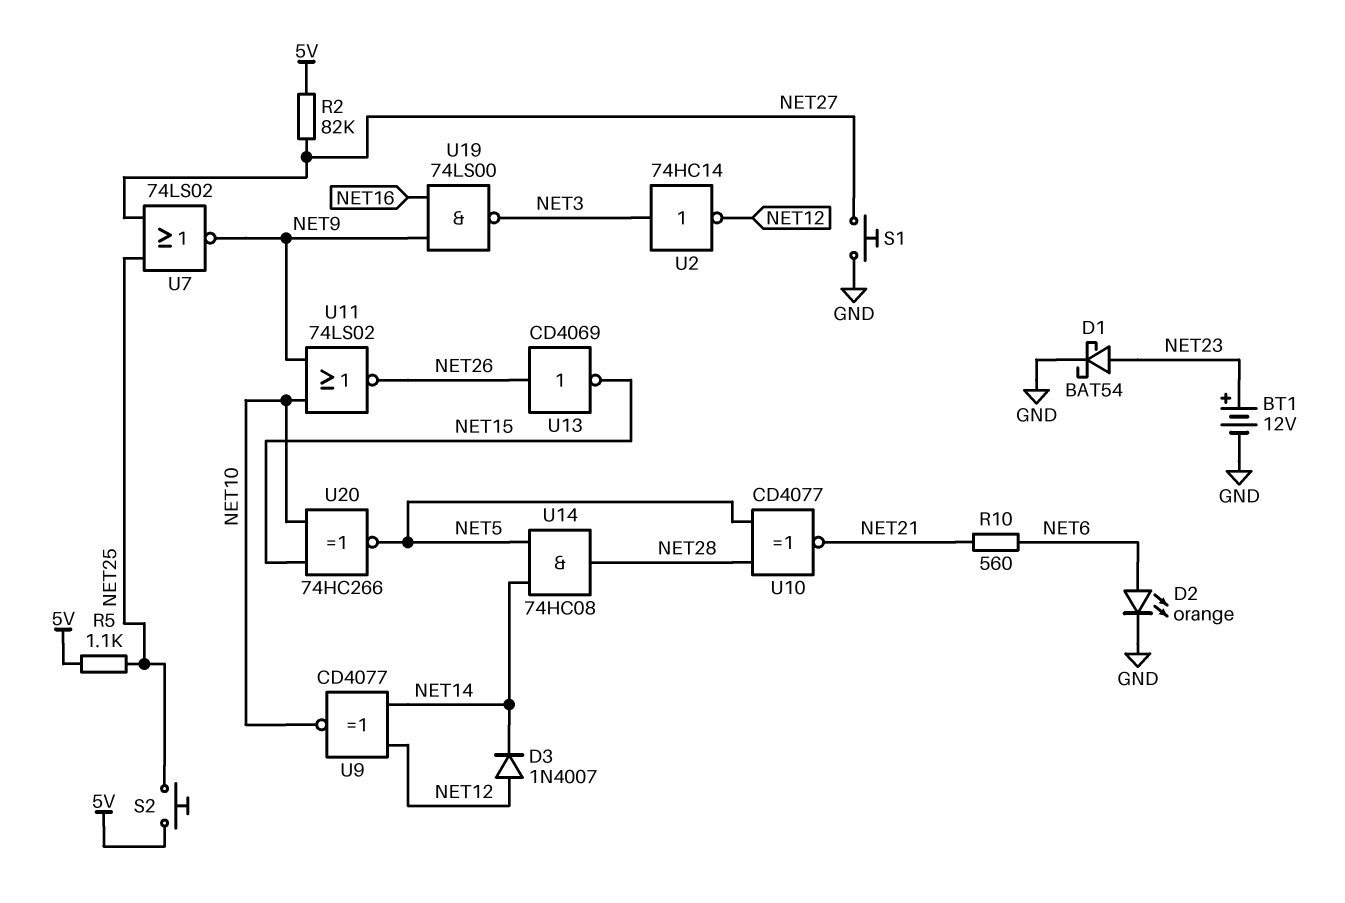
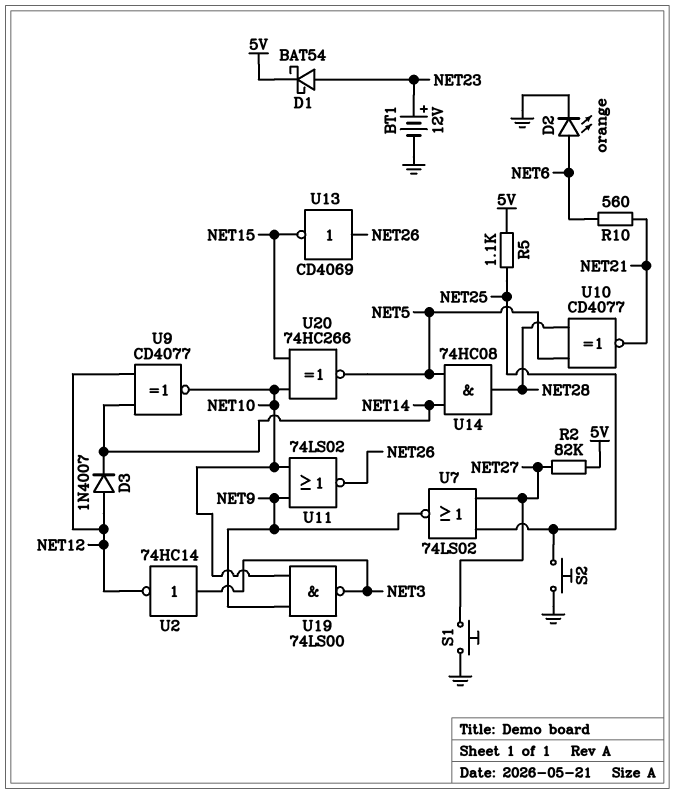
D1: schottky BAT54 (A NET23, K GND) -> schottky BAT54 (A NET23, K 5V)
S2: button (5V, NET25) -> button (GND, NET25)
U19: NAND 74LS00 (in NET9, in NET16, out NET3) -> NAND 74LS00 (in NET9, in NET10, out NET3)

